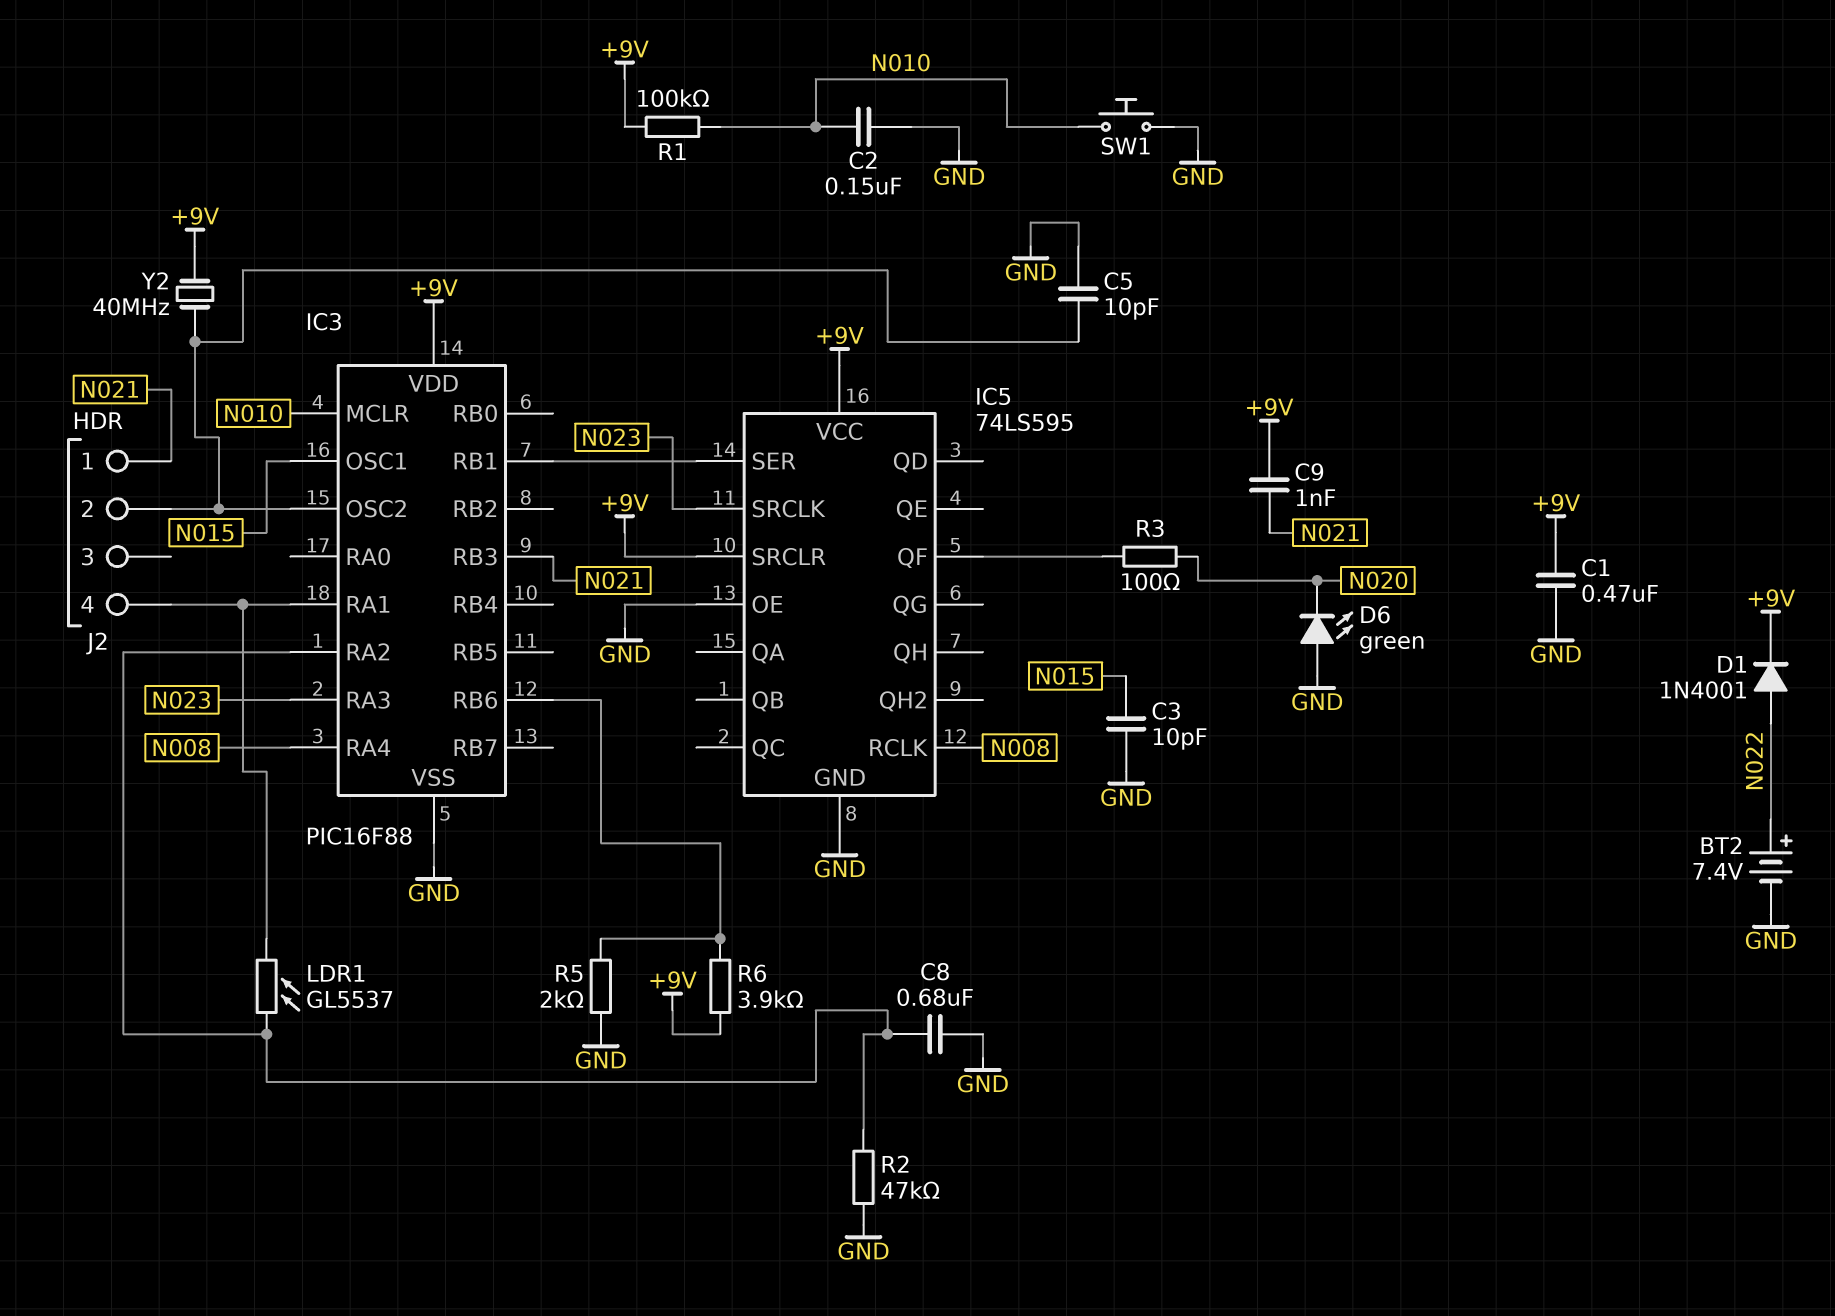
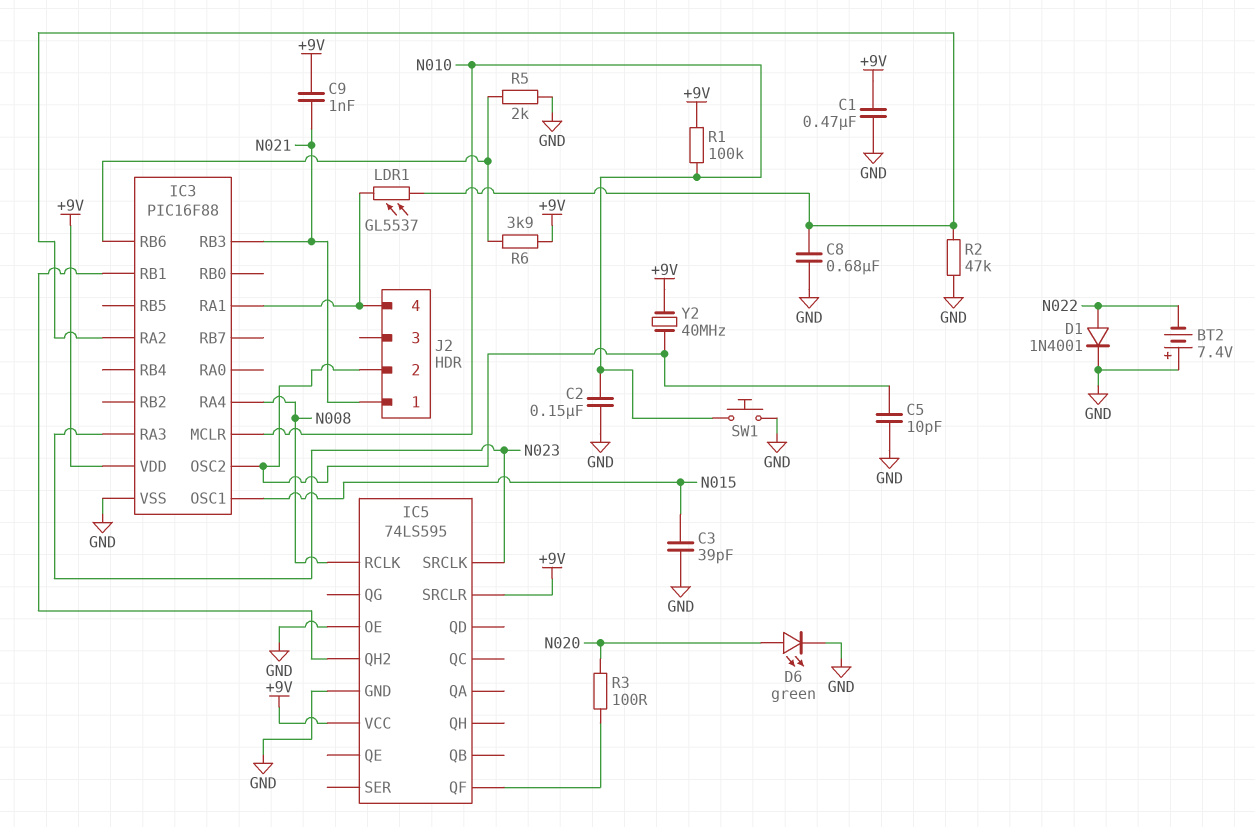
BT2: 7.4V (plus N022, minus GND) -> 7.4V (plus GND, minus N022)
C3: 10pF (GND, N015) -> 39pF (GND, N015)
D1: diode 1N4001 (A N022, K +9V) -> diode 1N4001 (A N022, K GND)
D6: LED green (A GND, K N020) -> LED green (A N020, K GND)
IC5 pin QH2: none -> IC3/RB1
IC5 pin SER: IC3/RB1 -> none

